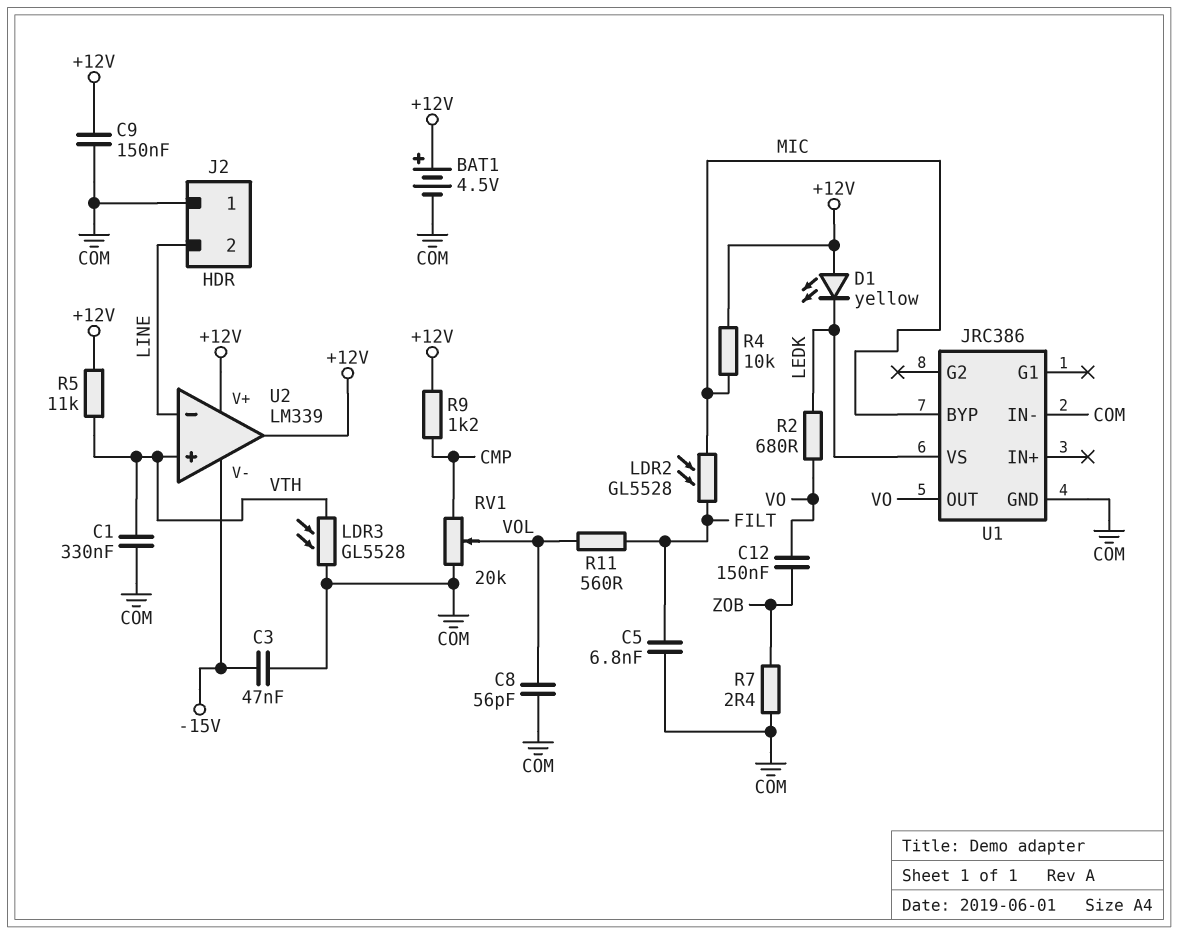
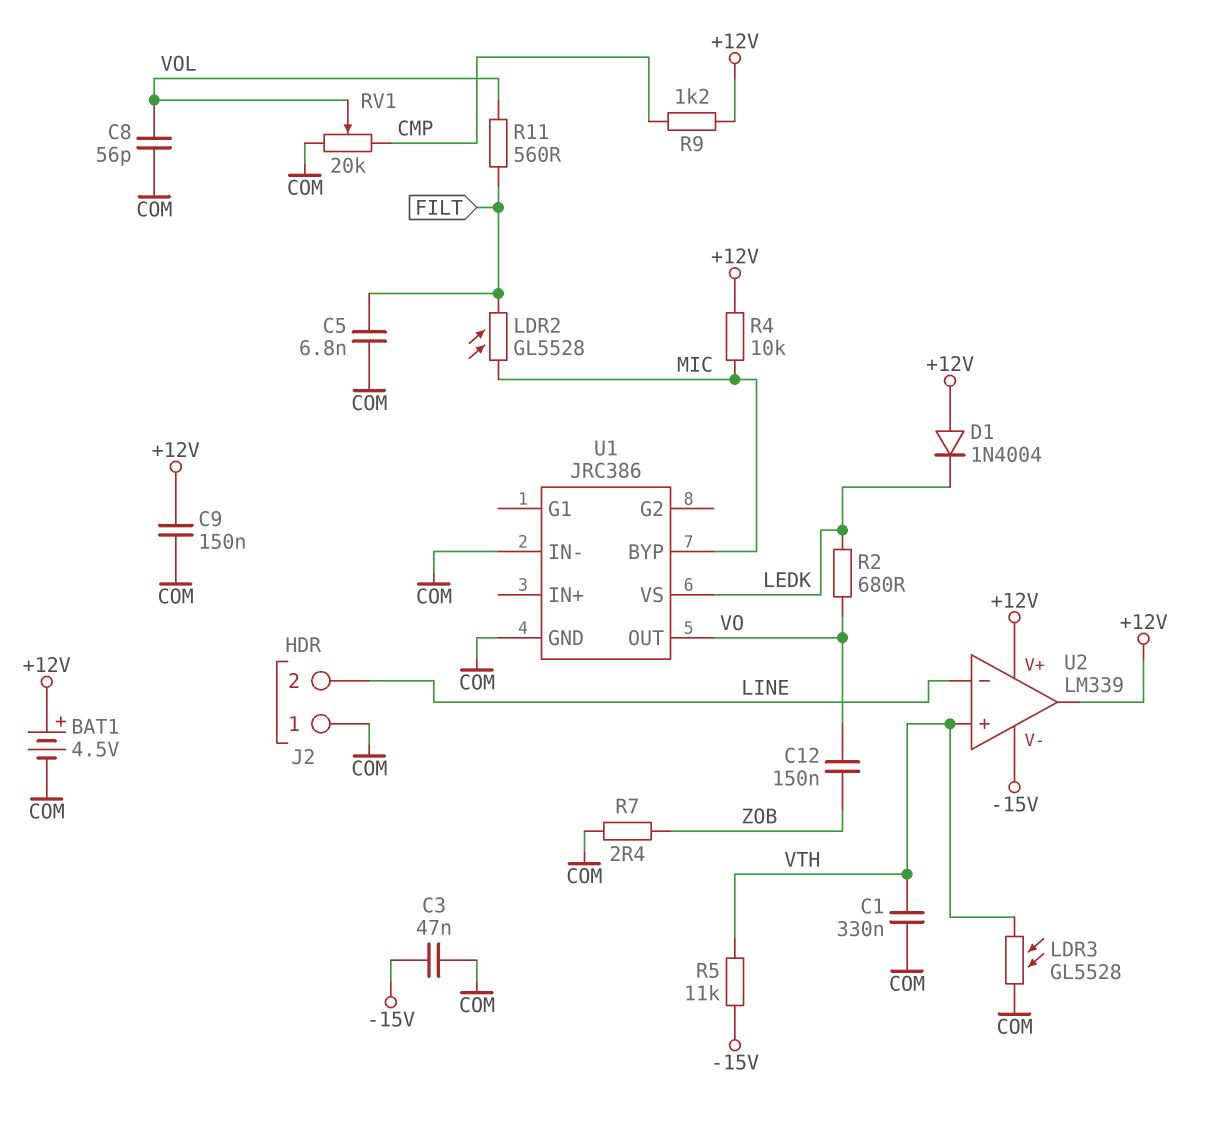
D1: LED yellow (A +12V, K LEDK) -> diode 1N4004 (A +12V, K LEDK)
R5: 11k (+12V, VTH) -> 11k (-15V, VTH)

